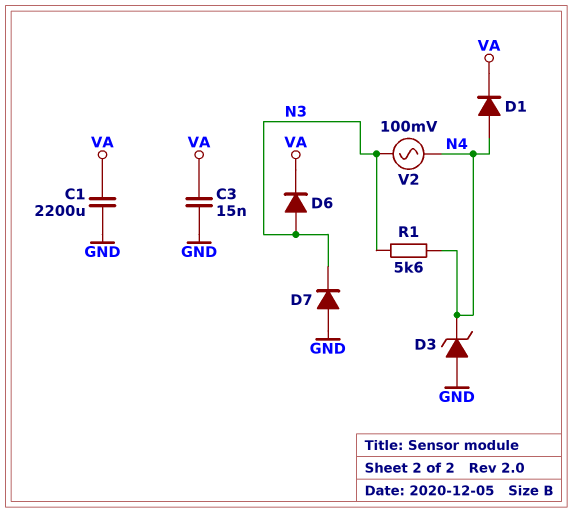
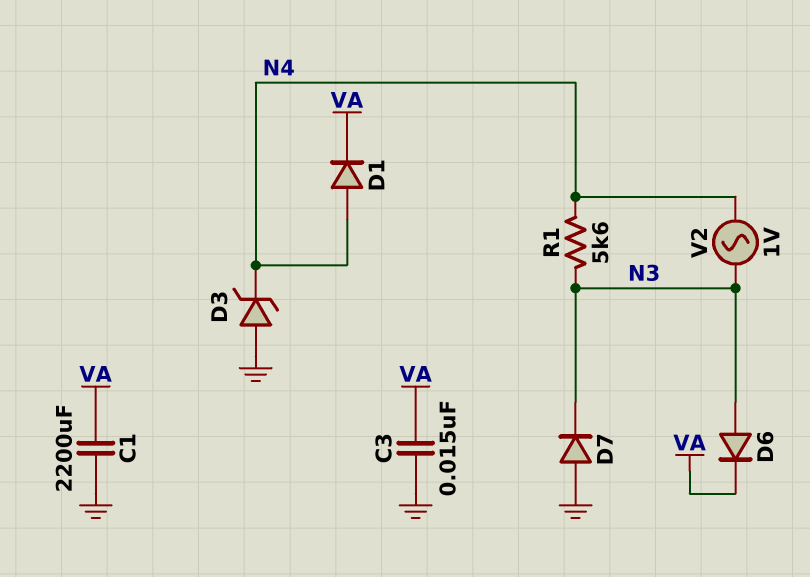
V2: AC 100mV (N3, N4) -> AC 1V (N3, N4)

